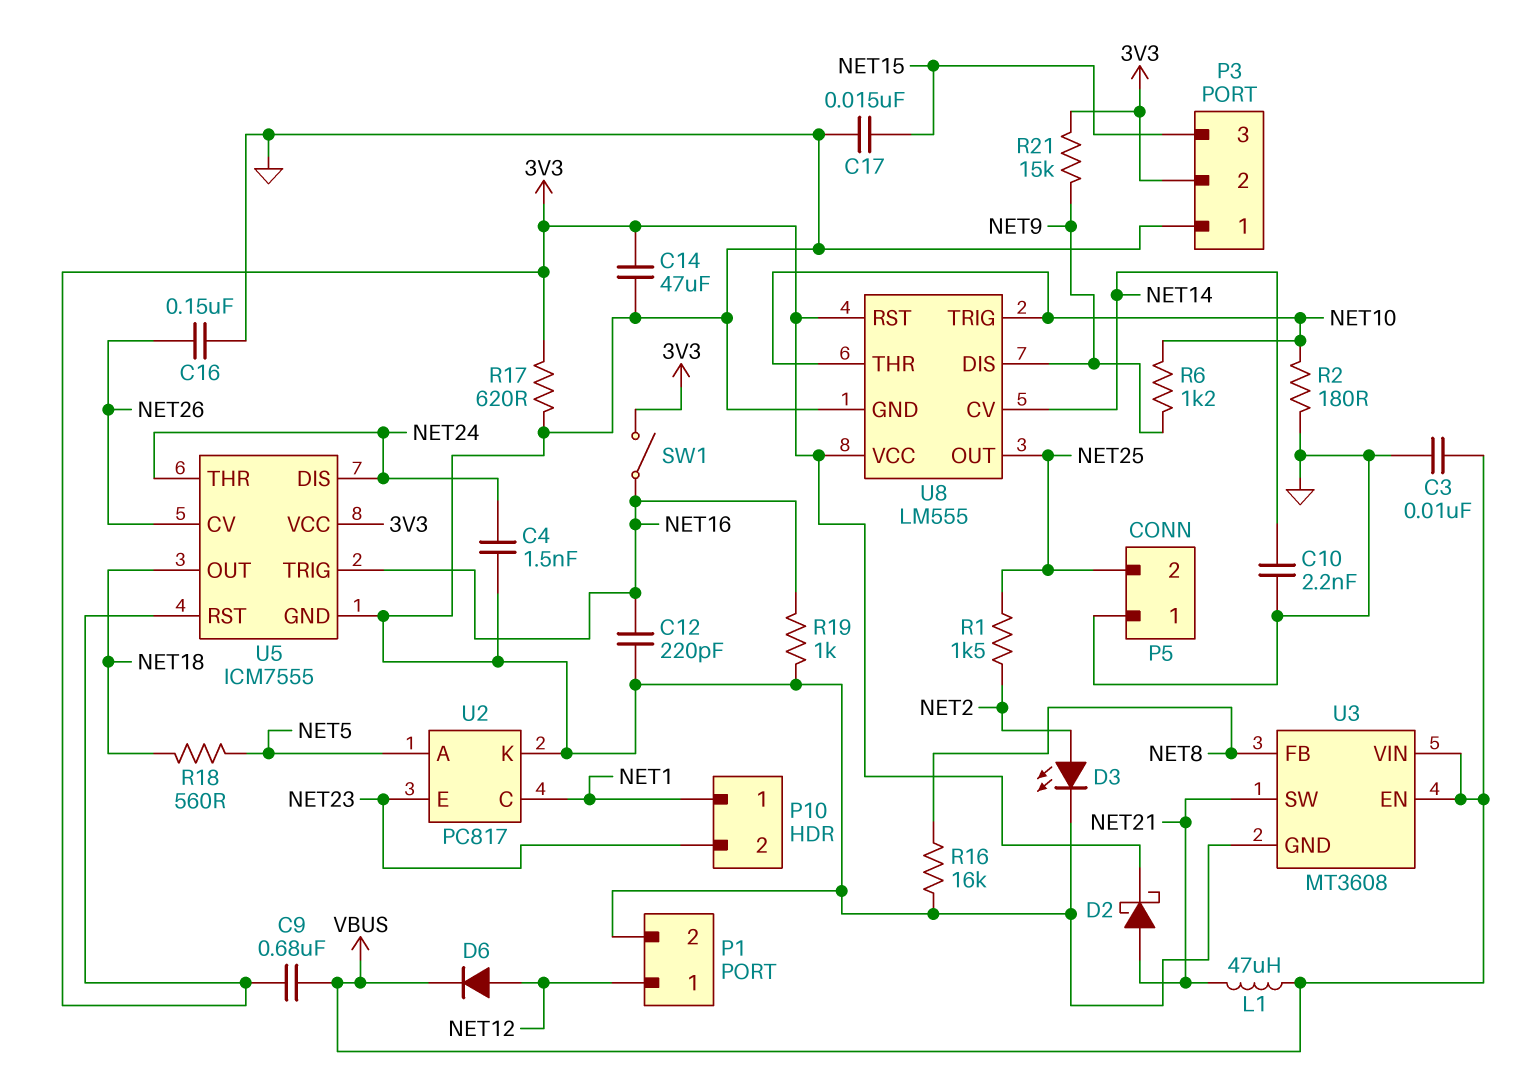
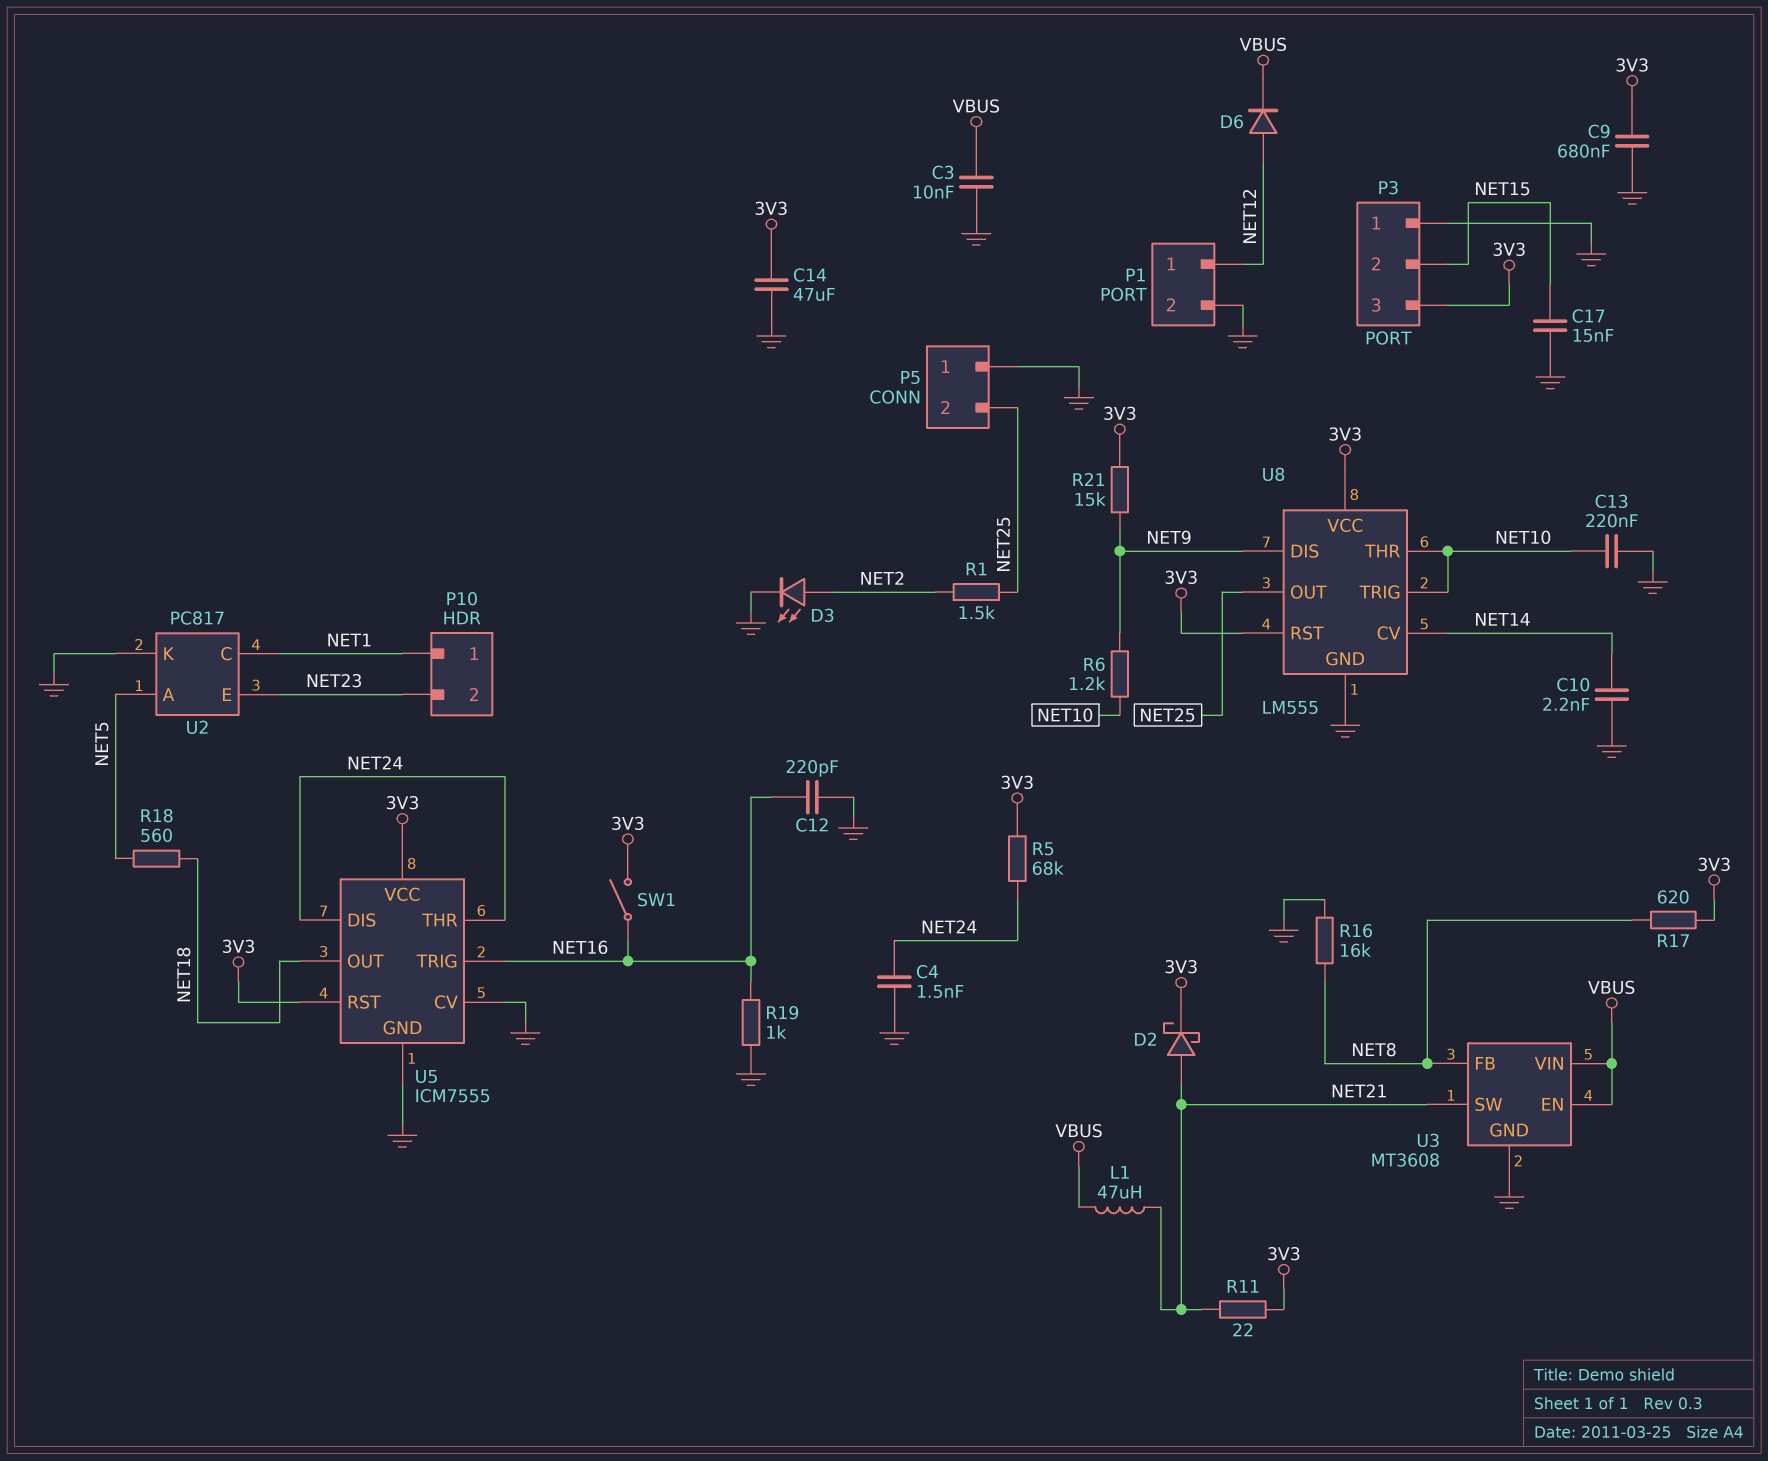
C9: 680nF (3V3, VBUS) -> 680nF (3V3, GND)
C13: none -> 220nF (GND, NET10)
C16: 150nF (GND, NET26) -> none
P3 pin 2: 3V3 -> NET15
P3 pin 3: NET15 -> 3V3
R2: 180 (GND, NET10) -> none
R5: none -> 68k (3V3, NET24)
R11: none -> 22 (3V3, NET21)
R17: 620 (3V3, GND) -> 620 (3V3, NET8)
U5 pin CV: NET26 -> GND

